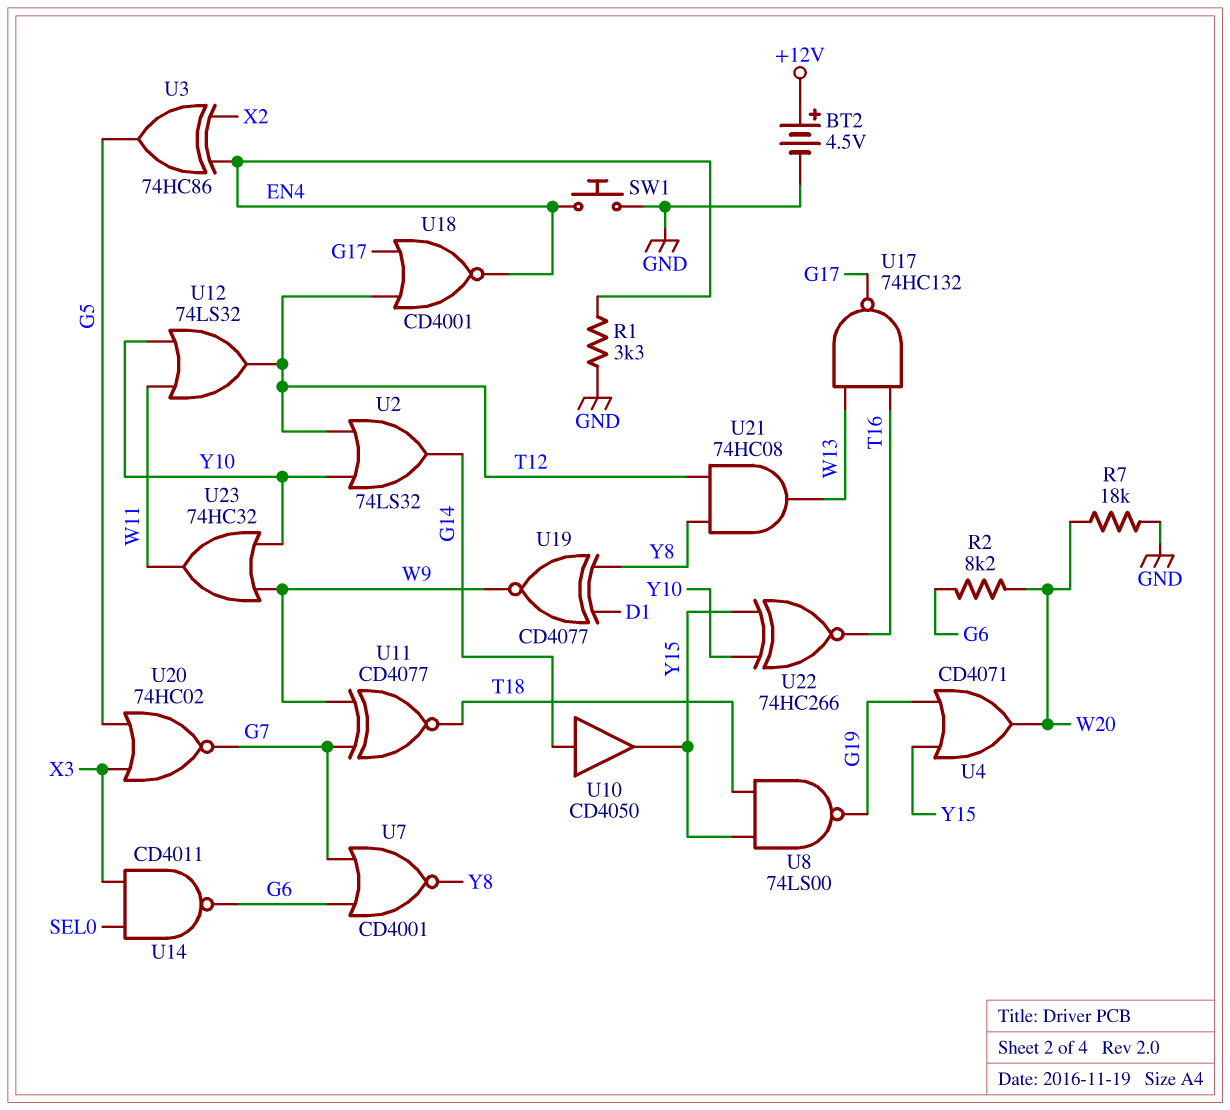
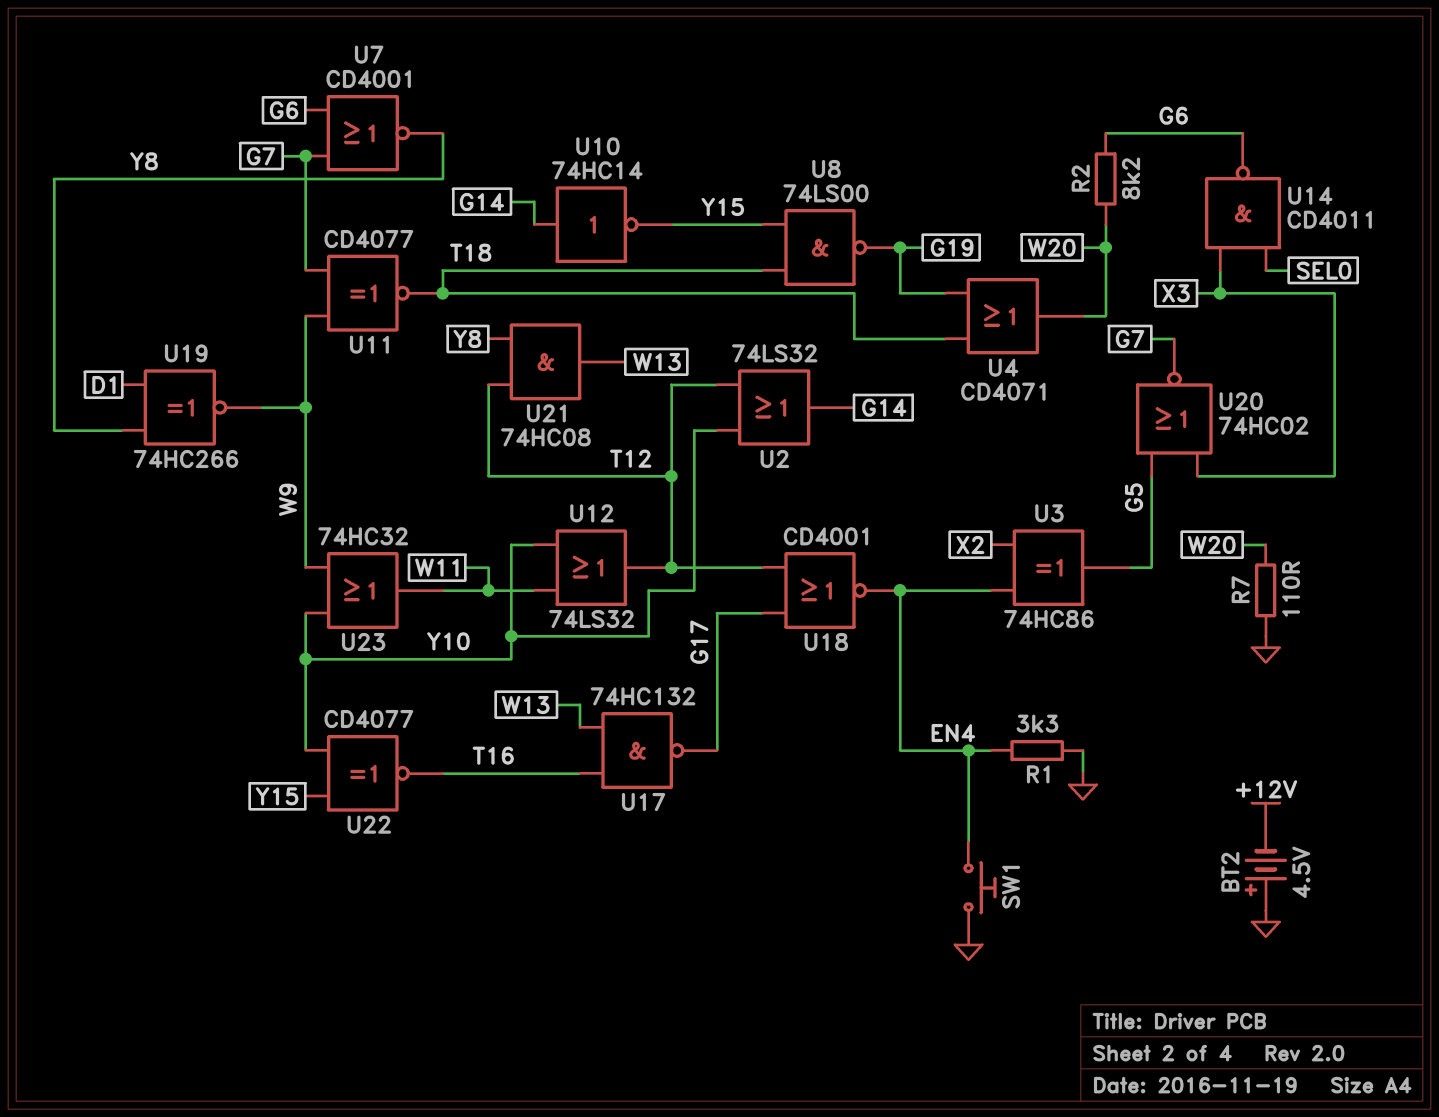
BT2: 4.5V (plus +12V, minus GND) -> 4.5V (plus GND, minus +12V)
R7: 18k (GND, W20) -> 110 (GND, W20)
U4: OR CD4071 (in G19, in Y15, out W20) -> OR CD4071 (in G19, in T18, out W20)
U10: buffer CD4050 (in G14, out Y15) -> NOT 74HC14 (in G14, out Y15)
U19: XNOR CD4077 (in D1, in Y8, out W9) -> XNOR 74HC266 (in D1, in Y8, out W9)
U22: XNOR 74HC266 (in Y10, in Y15, out T16) -> XNOR CD4077 (in Y10, in Y15, out T16)

